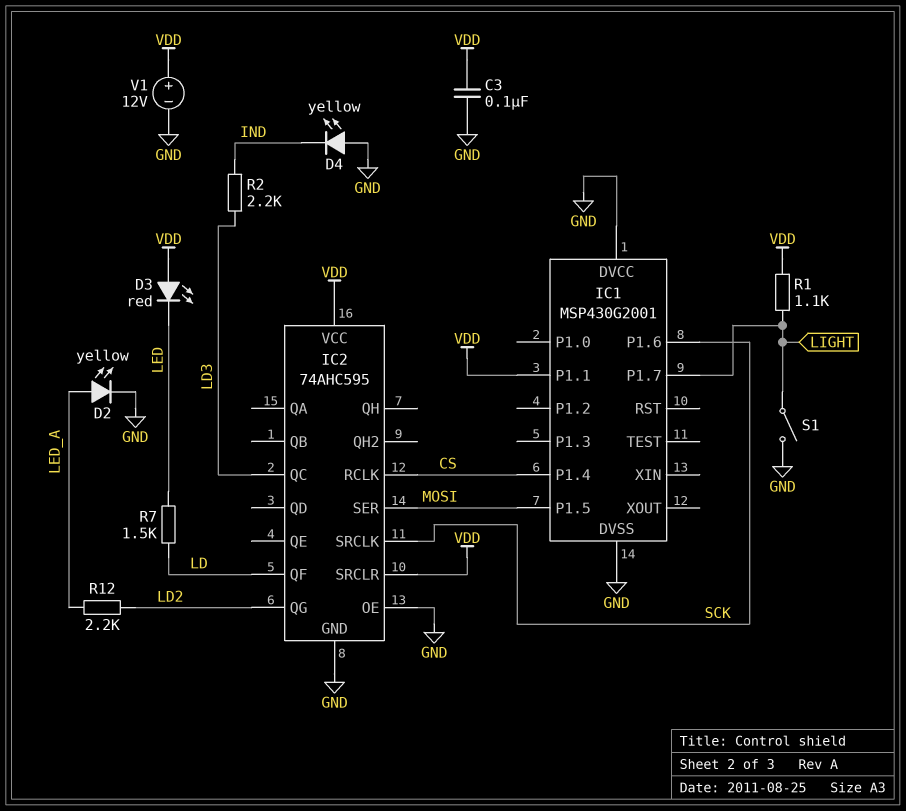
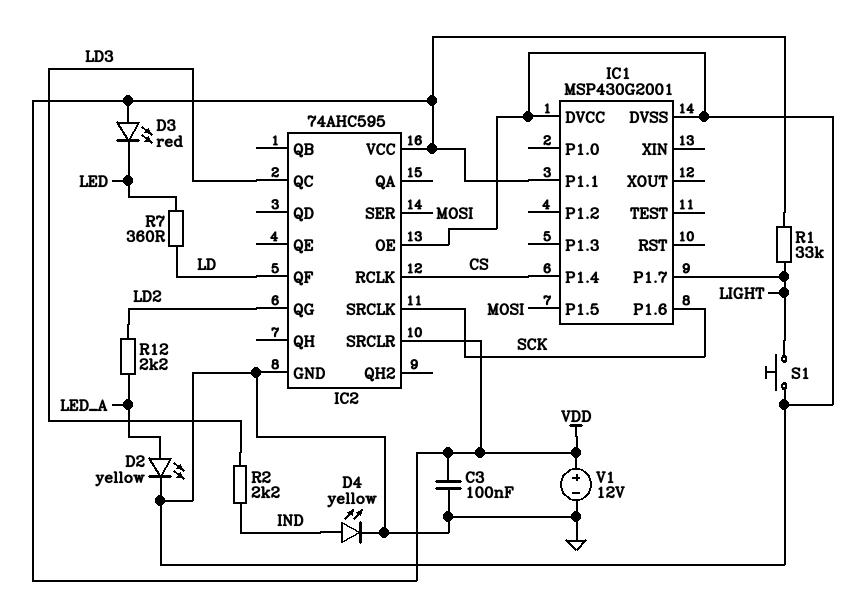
D4: LED yellow (A GND, K IND) -> LED yellow (A IND, K GND)
R1: 1.1k (LIGHT, VDD) -> 33k (LIGHT, VDD)
R7: 1.5k (LD, LED) -> 360 (LD, LED)
S1: switch (GND, LIGHT) -> button (GND, LIGHT)

